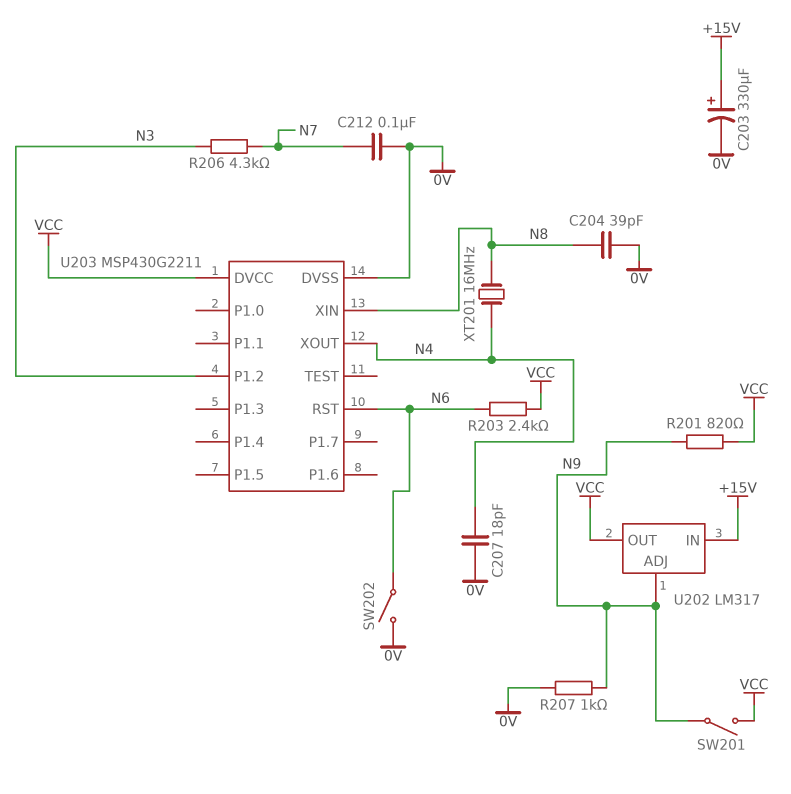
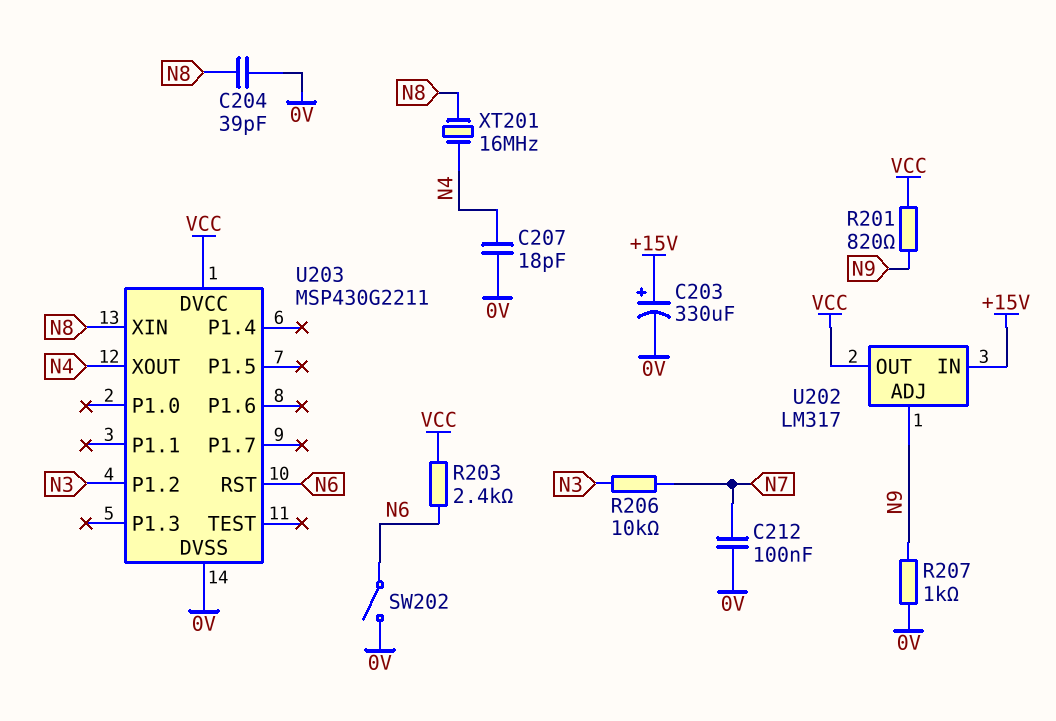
R206: 4.3k (N3, N7) -> 10k (N3, N7)
SW201: switch (N9, VCC) -> none

